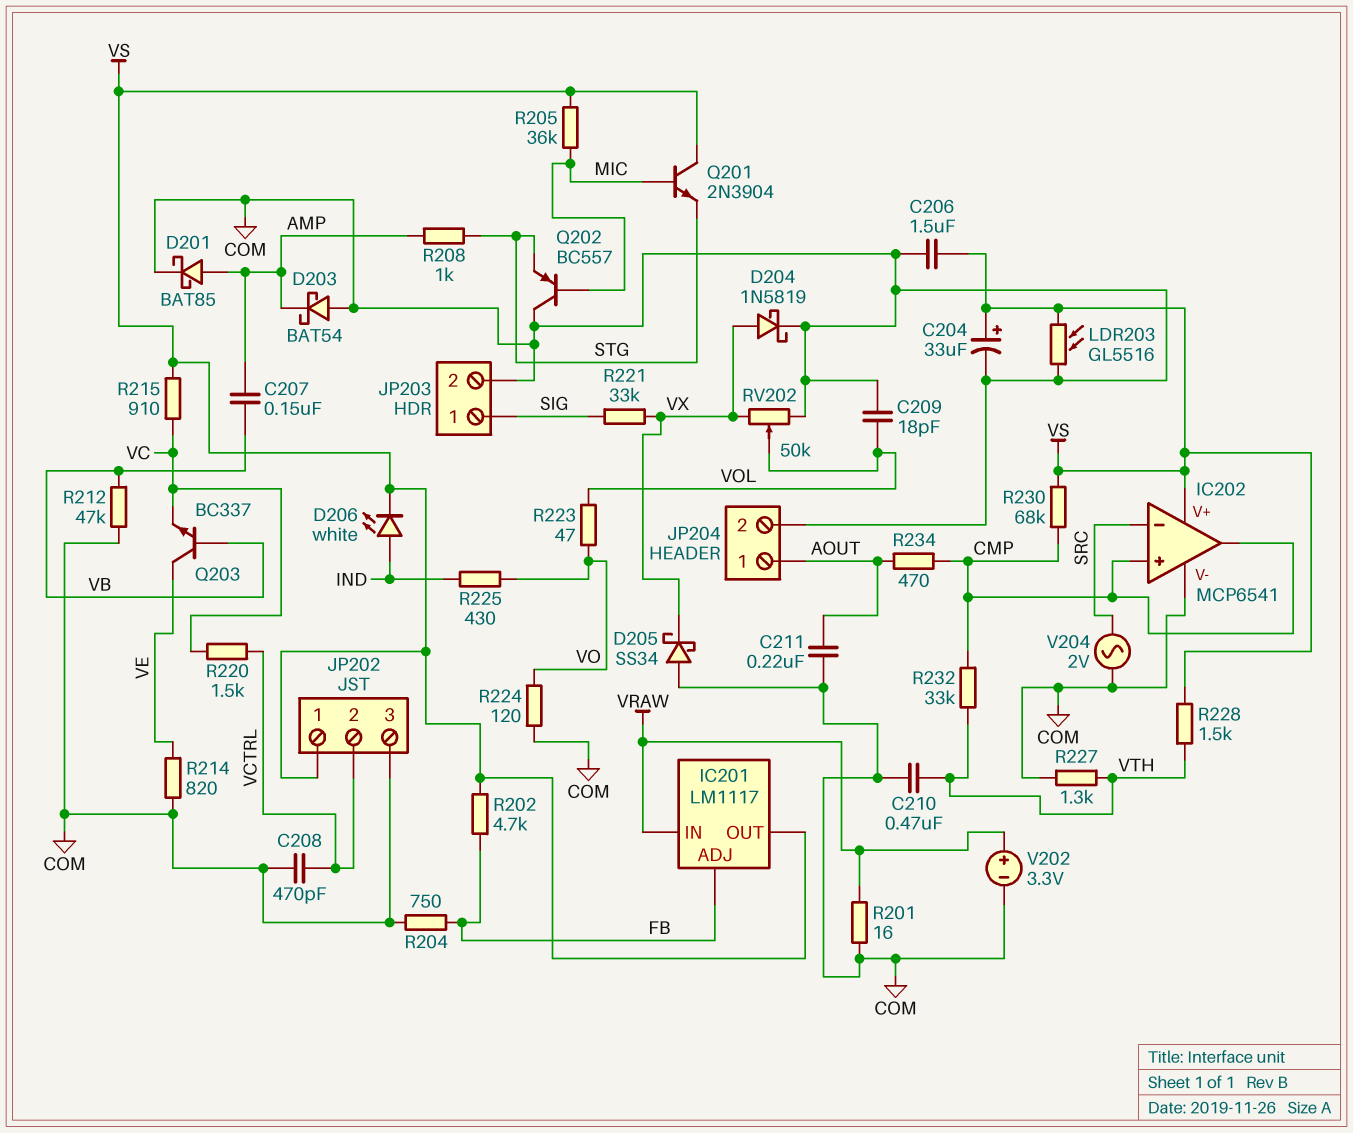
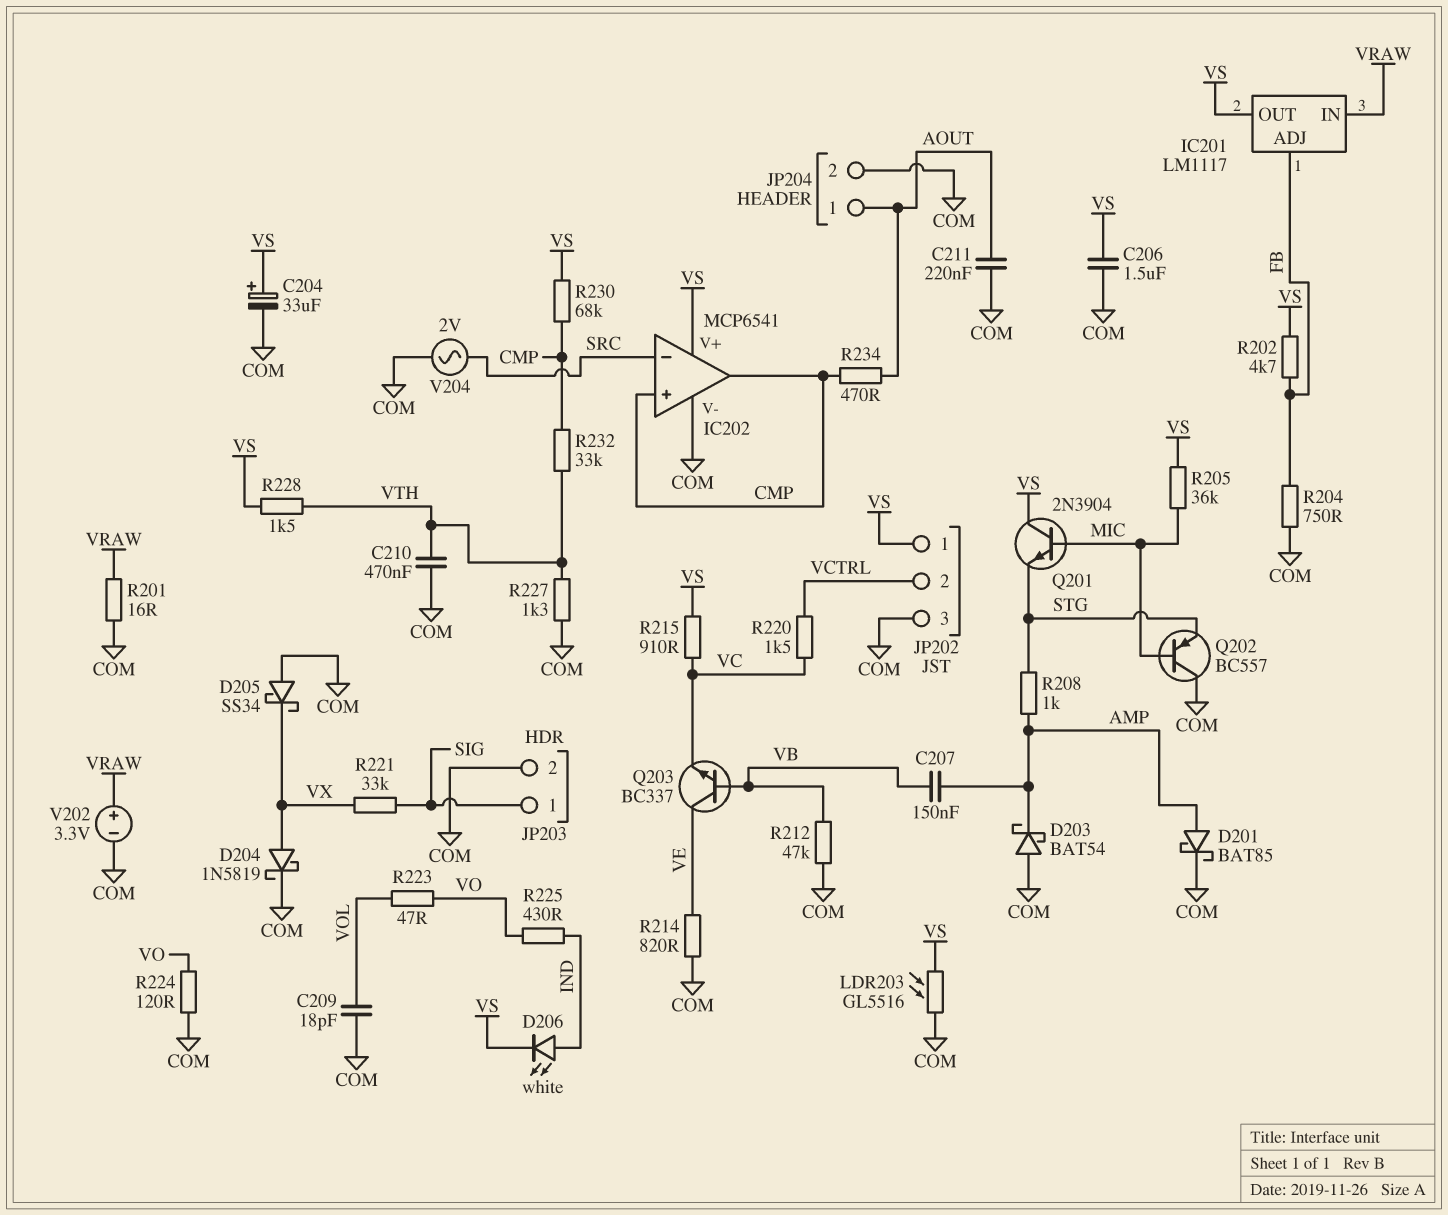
C208: 470pF (COM, VCTRL) -> none
RV202: 50k (COM, VX, wiper VOL) -> none

